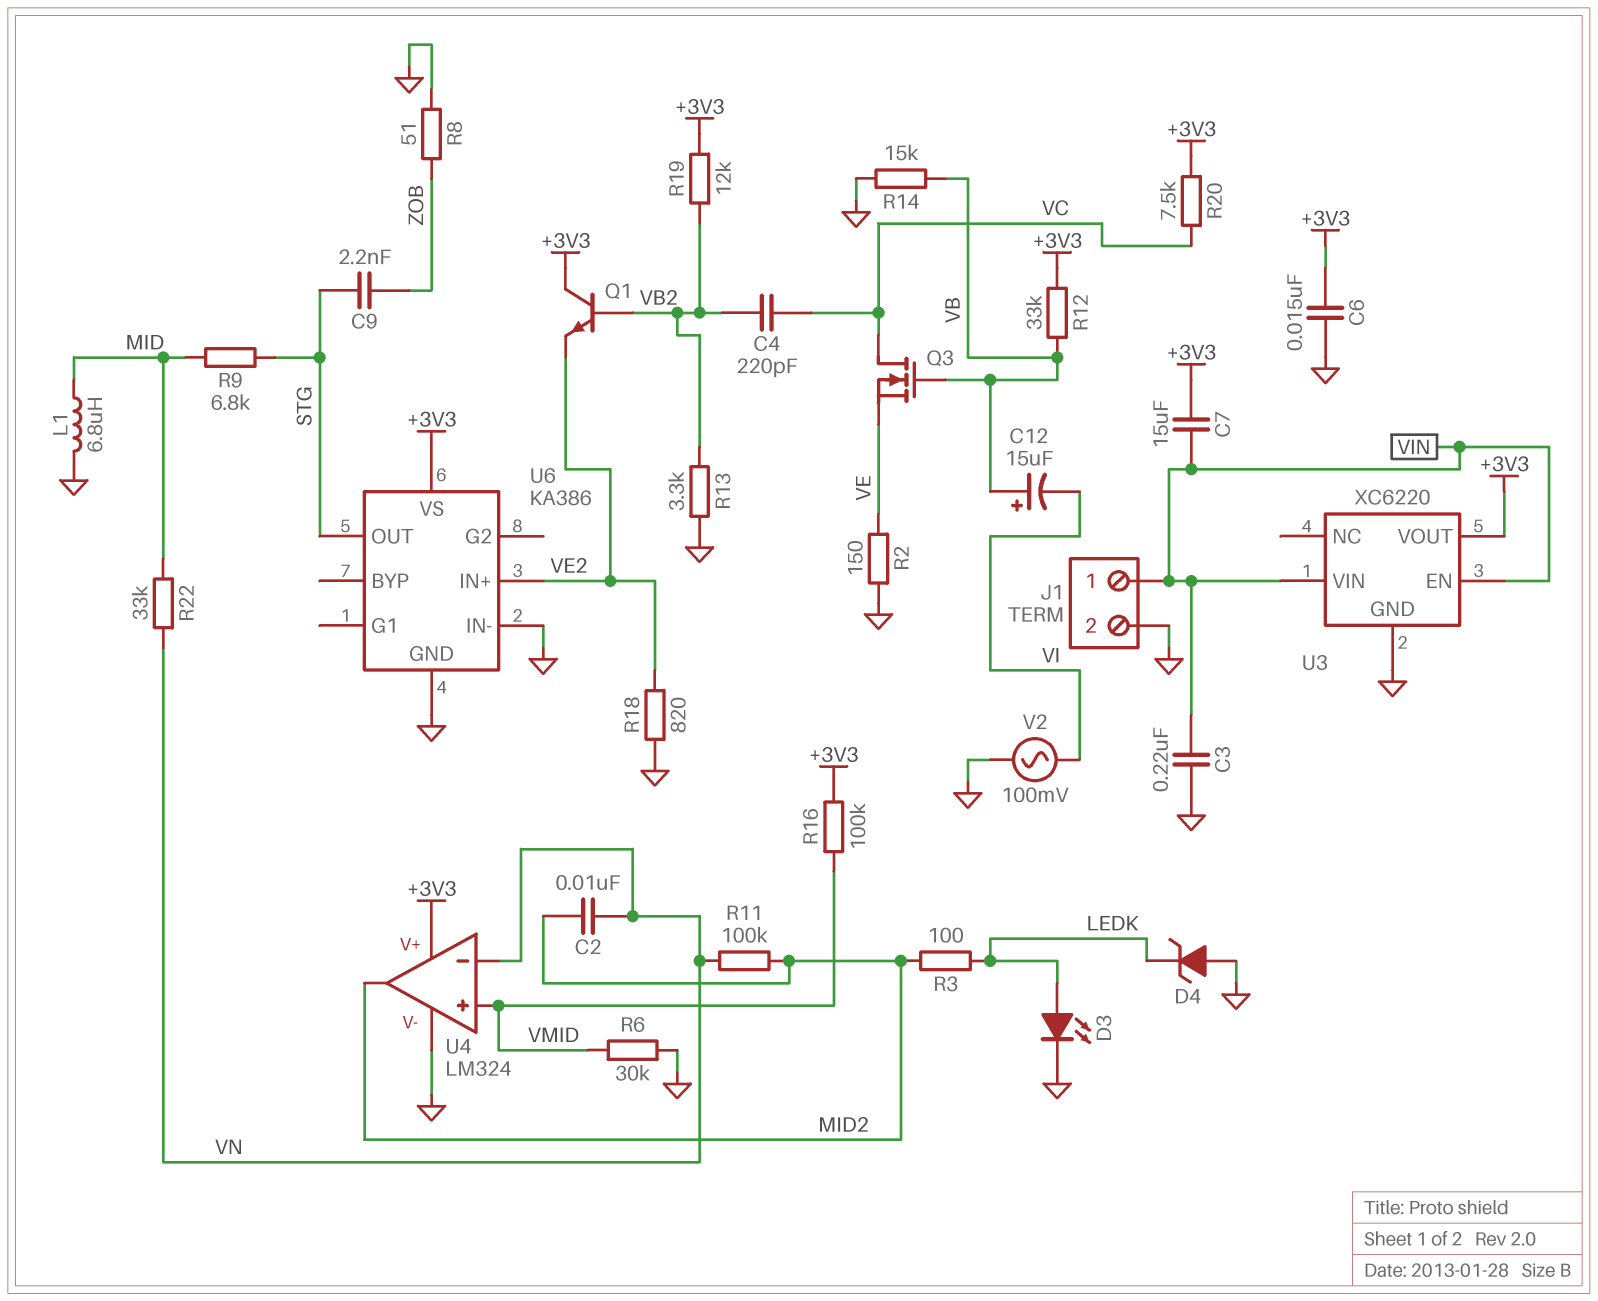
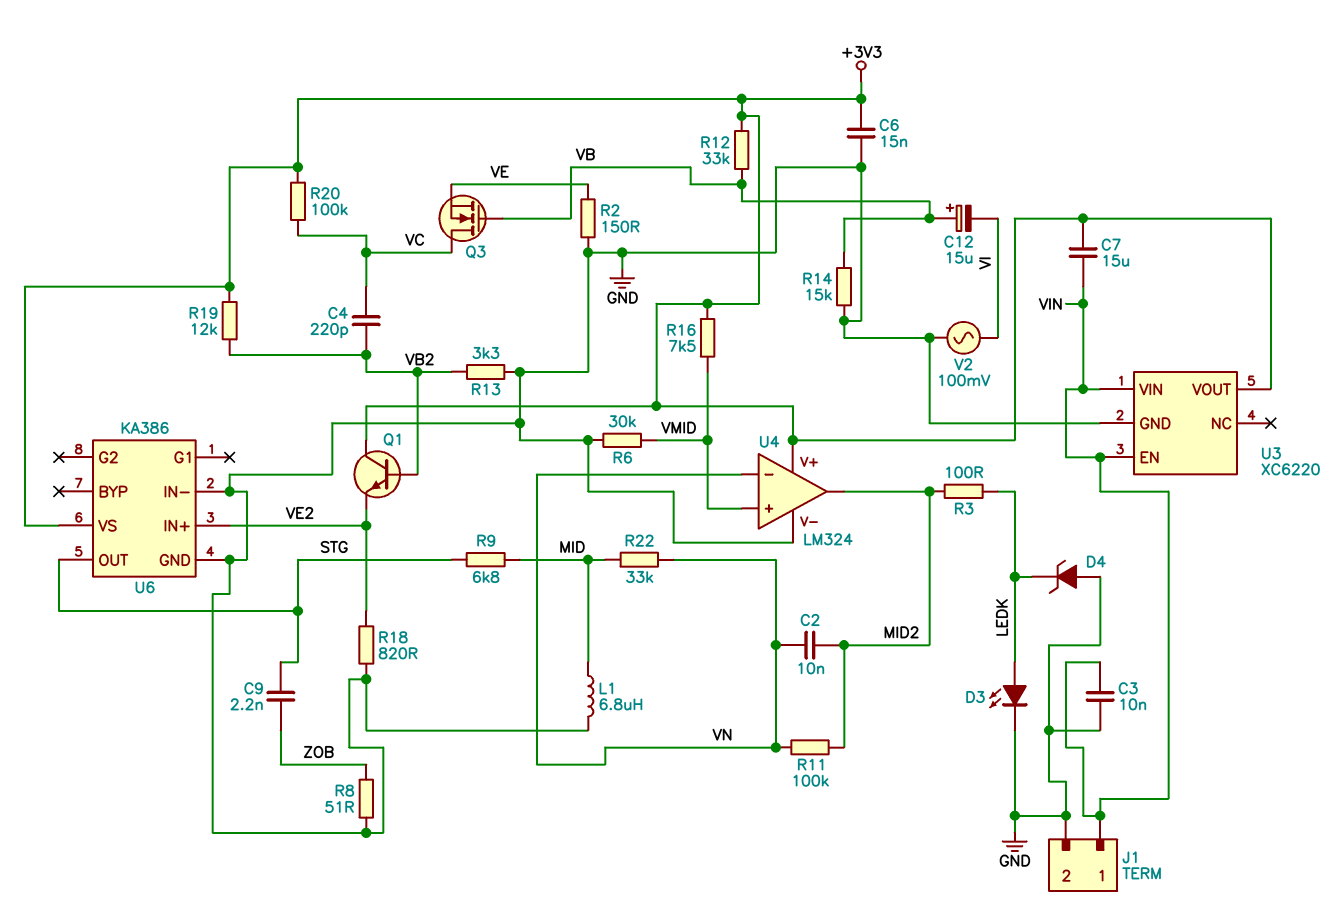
C3: 220nF (GND, VIN) -> 10nF (GND, VIN)
R16: 100k (+3V3, VMID) -> 7.5k (+3V3, VMID)
R20: 7.5k (+3V3, VC) -> 100k (+3V3, VC)

